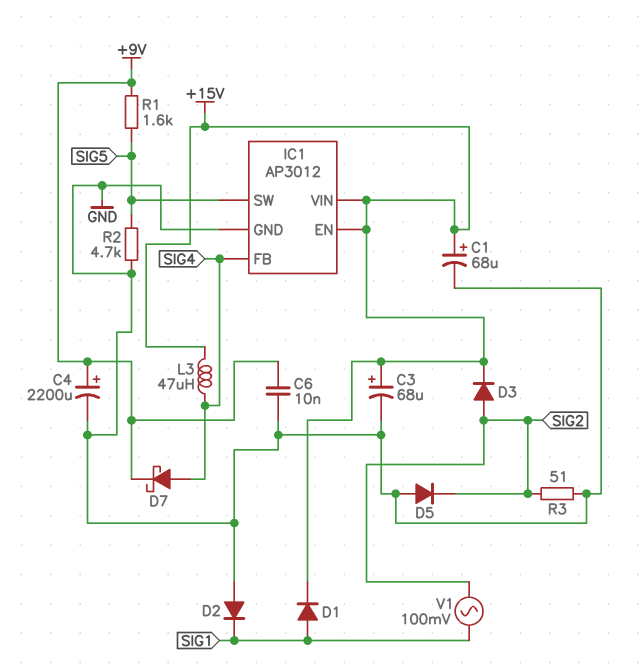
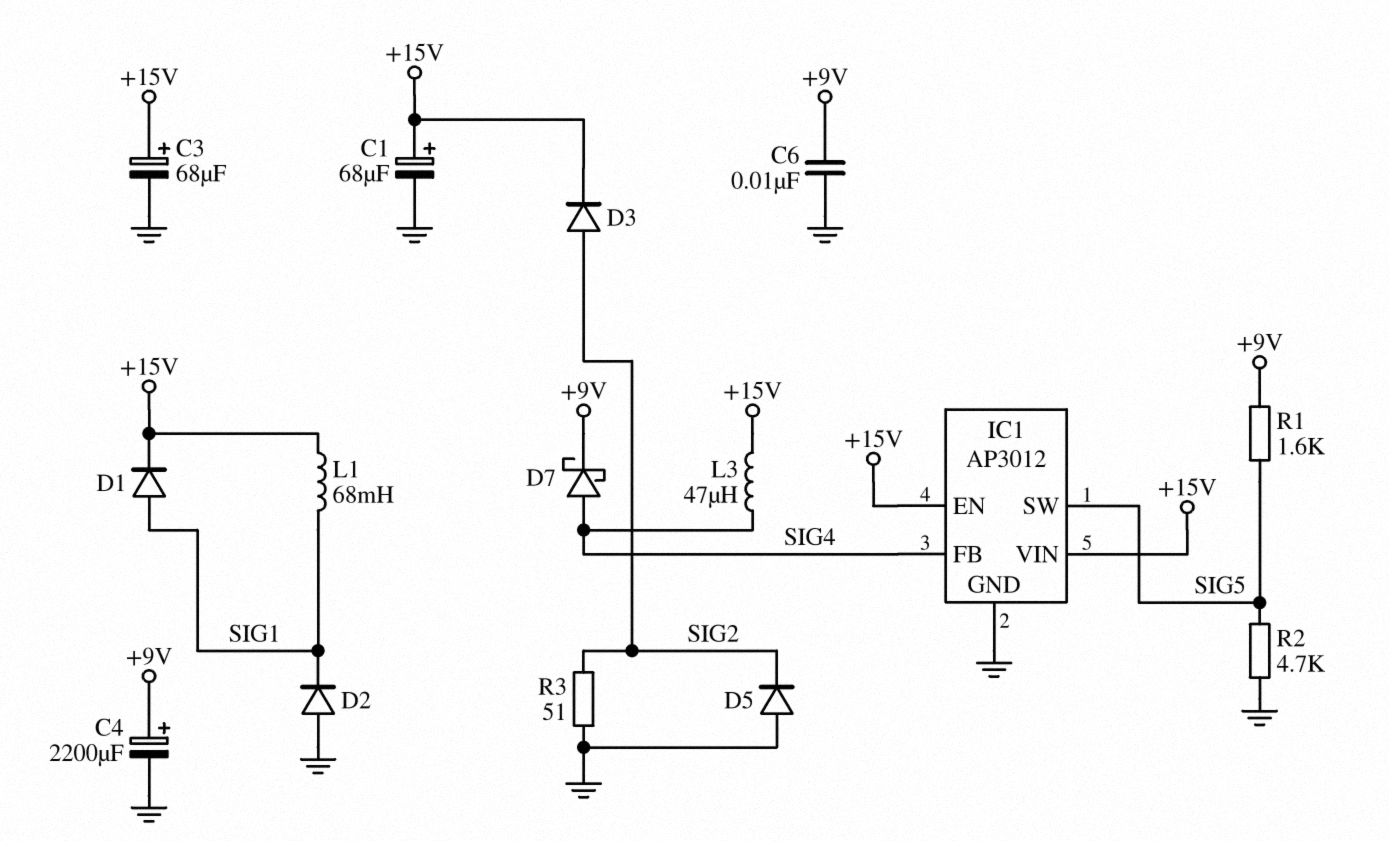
L1: none -> 68mH (+15V, SIG1)
V1: AC 100mV (SIG1, SIG2) -> none

